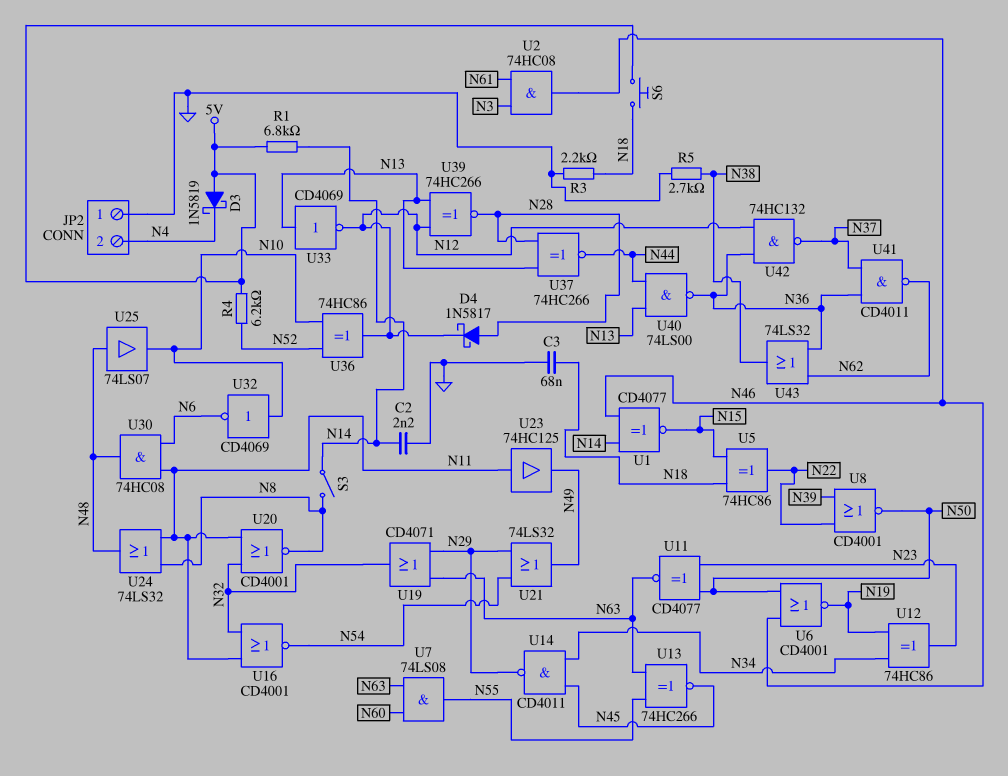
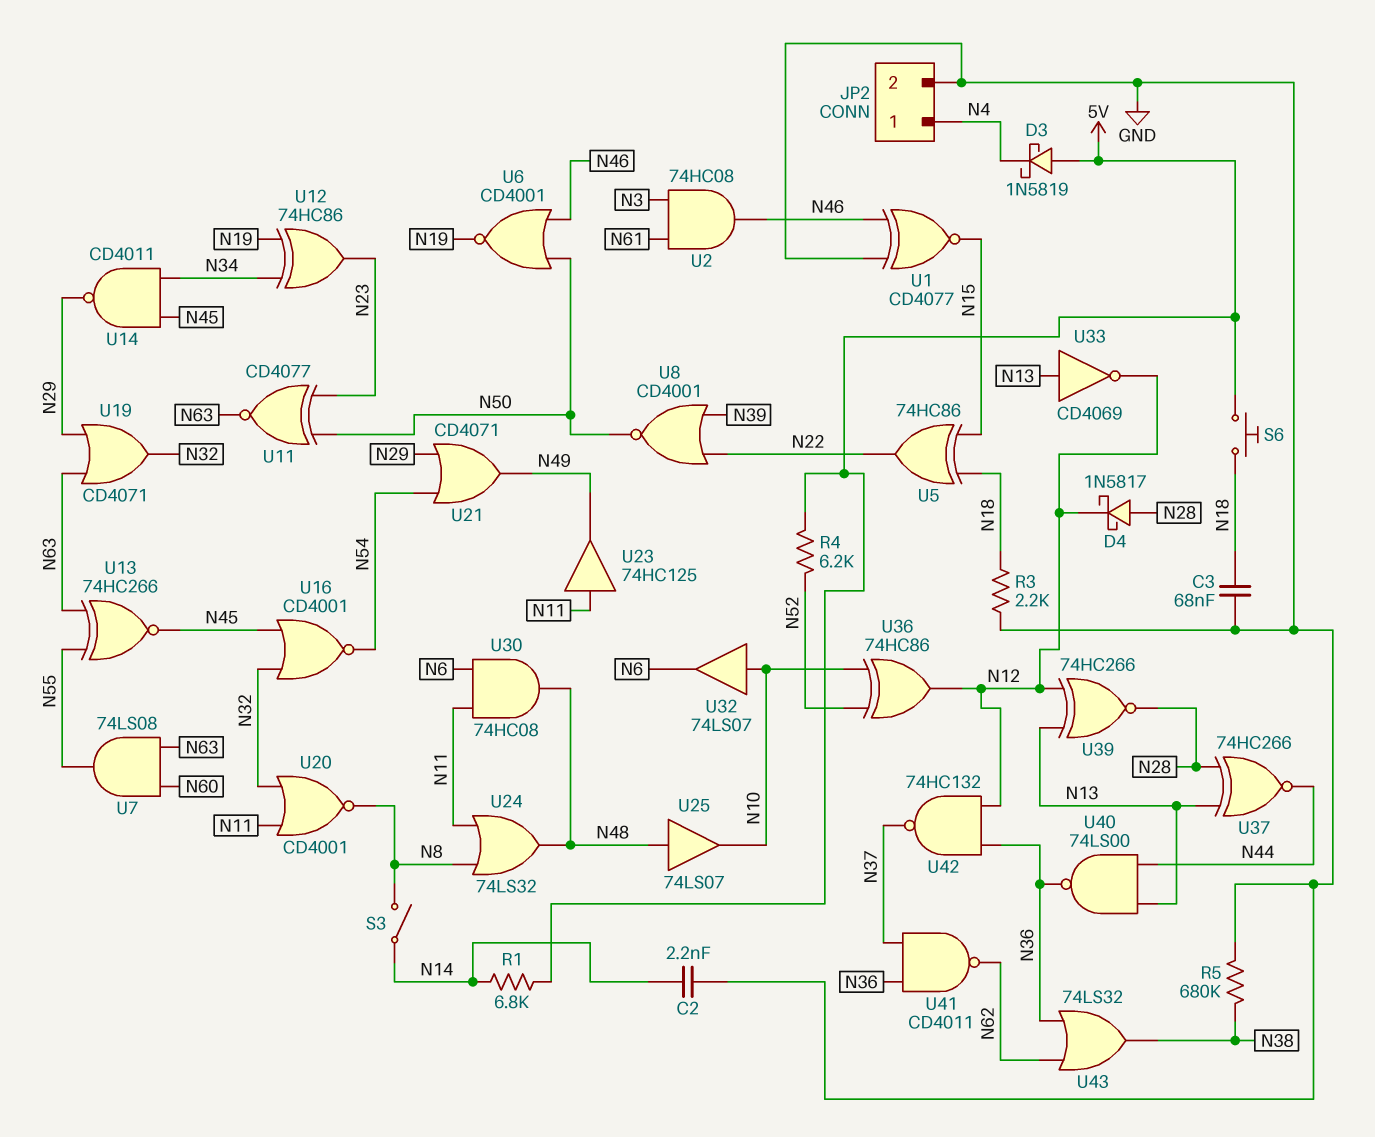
JP2 pin 1: GND -> N4
JP2 pin 2: N4 -> GND
R5: 2.7k (GND, N38) -> 680k (GND, N38)
U1: XNOR CD4077 (in N14, in N46, out N15) -> XNOR CD4077 (in GND, in N46, out N15)
U16: NOR CD4001 (in N11, in N32, out N54) -> NOR CD4001 (in N32, in N45, out N54)
U21: OR 74LS32 (in N29, in N54, out N49) -> OR CD4071 (in N29, in N54, out N49)
U32: NOT CD4069 (in N10, out N6) -> buffer 74LS07 (in N10, out N6)

